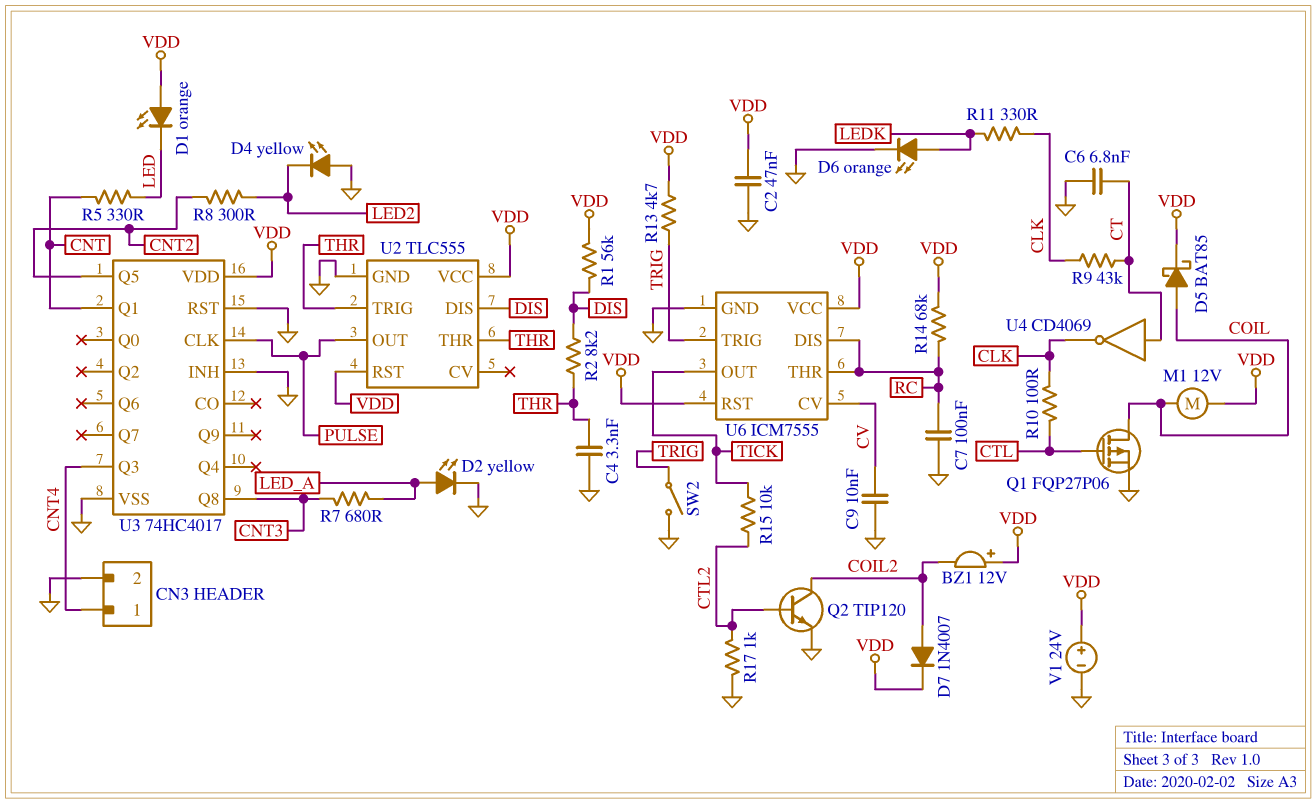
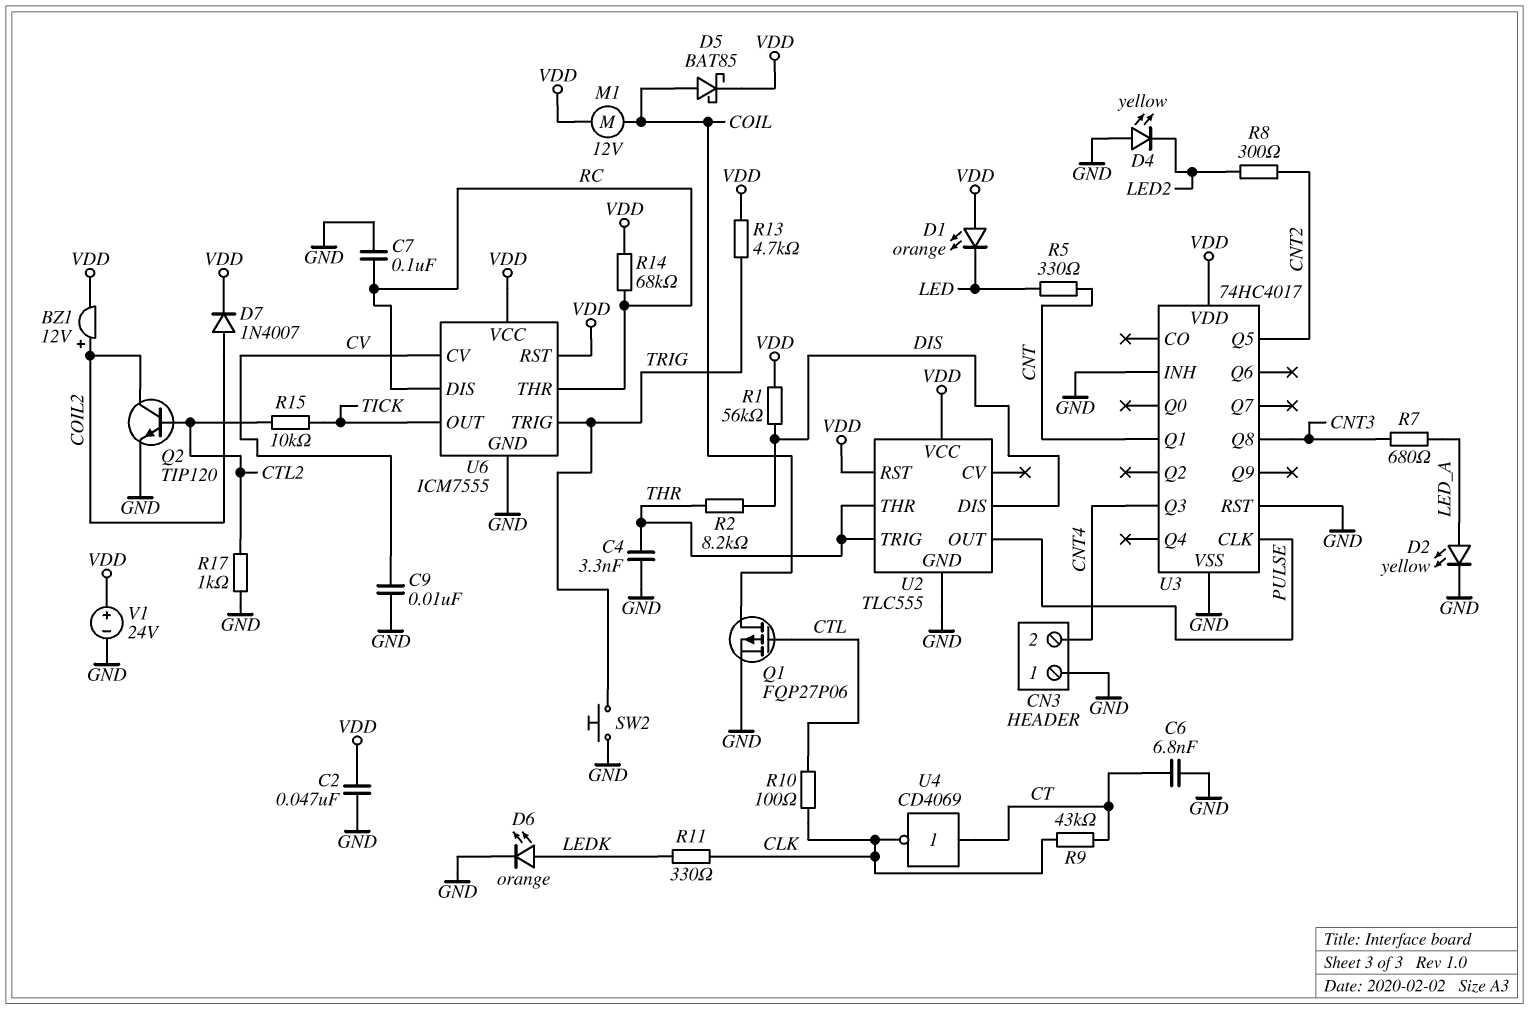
BZ1: buzzer 12V (plus VDD, minus COIL2) -> buzzer 12V (plus COIL2, minus VDD)
CN3 pin 1: CNT4 -> GND
CN3 pin 2: GND -> CNT4
SW2: switch (GND, TRIG) -> button (GND, TRIG)

